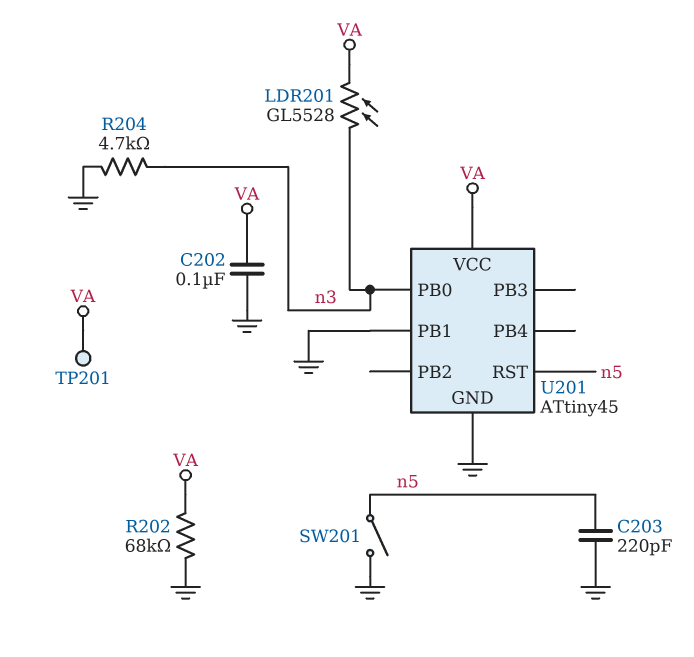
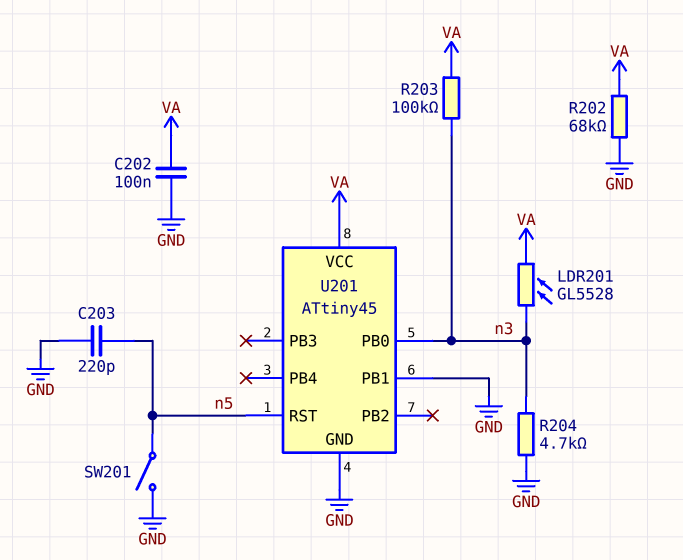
R203: none -> 100k (VA, n3)
TP201: test point (VA) -> none

